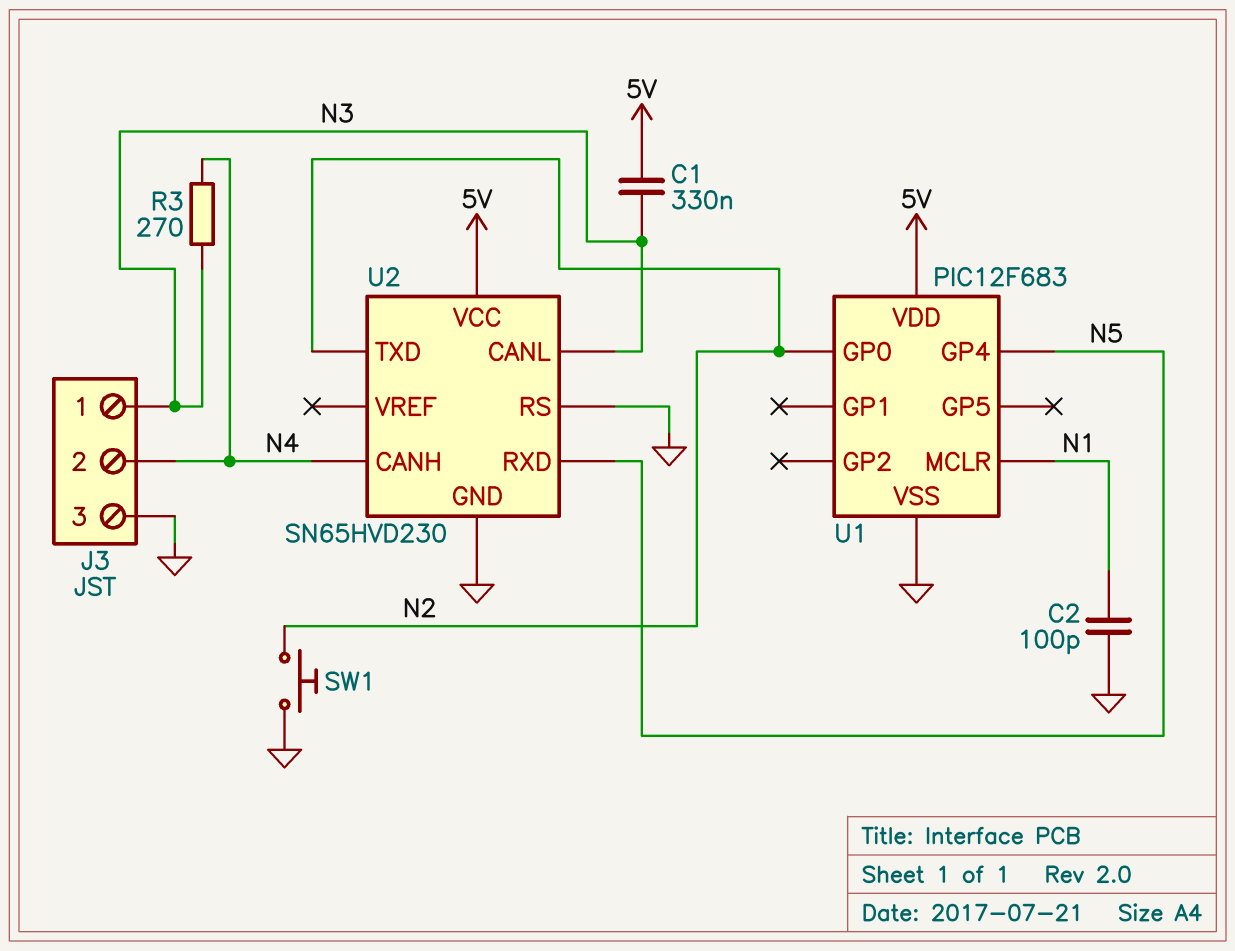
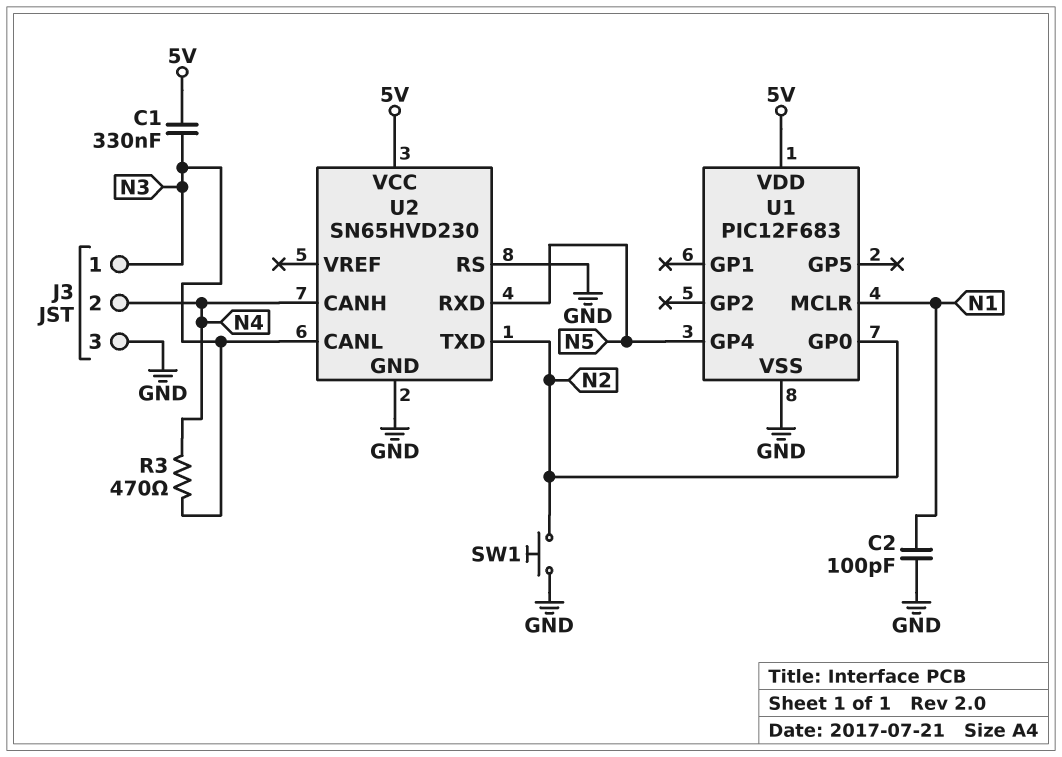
R3: 270 (N3, N4) -> 470 (N3, N4)

